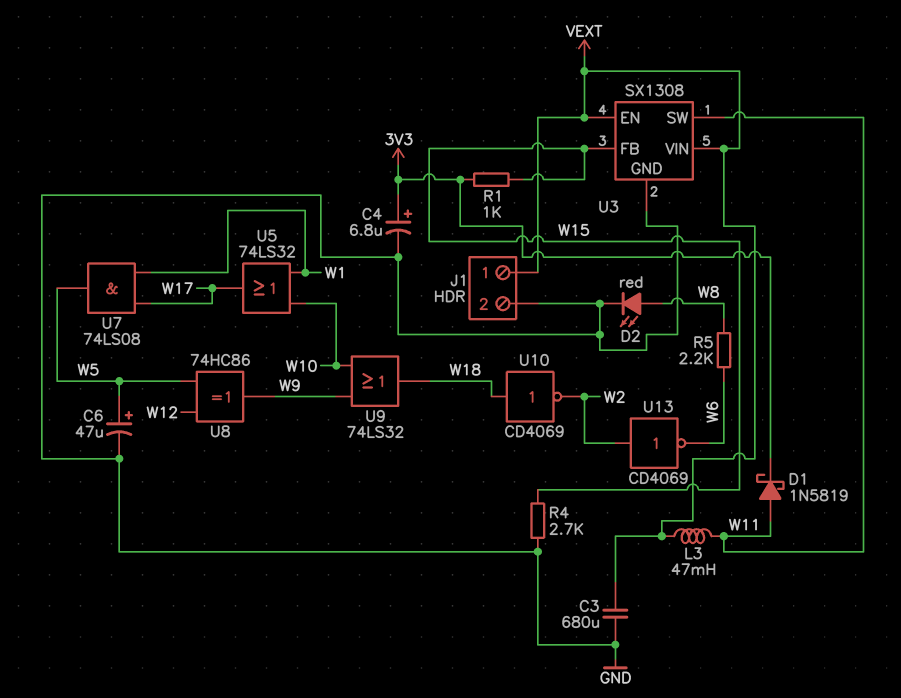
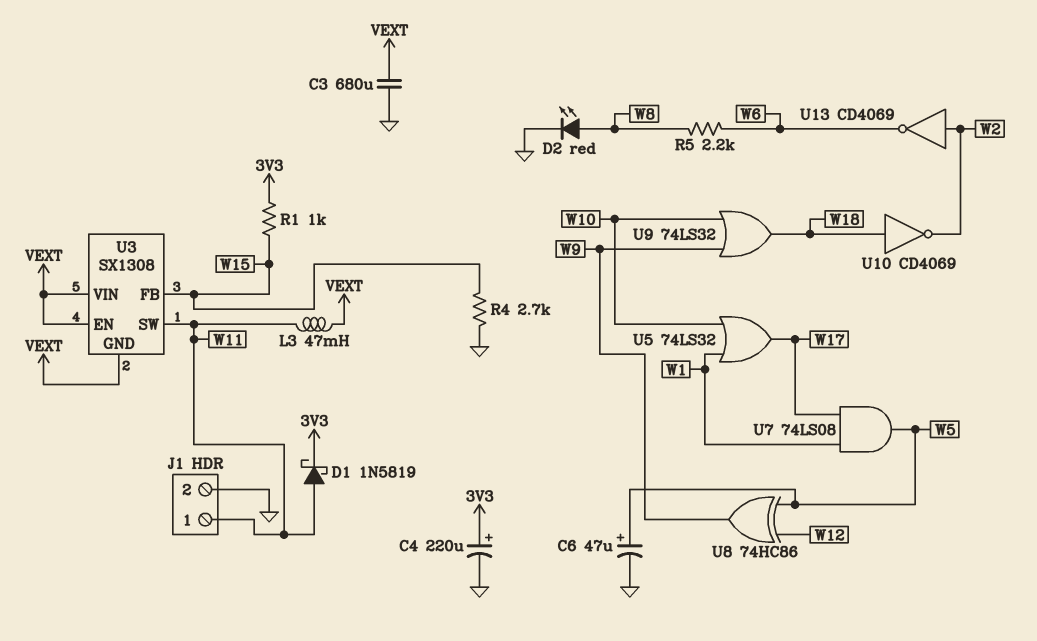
C4: 6.8uF (plus 3V3, minus GND) -> 220uF (plus 3V3, minus GND)
J1 pin 1: VEXT -> W11
U3 pin GND: GND -> VEXT

